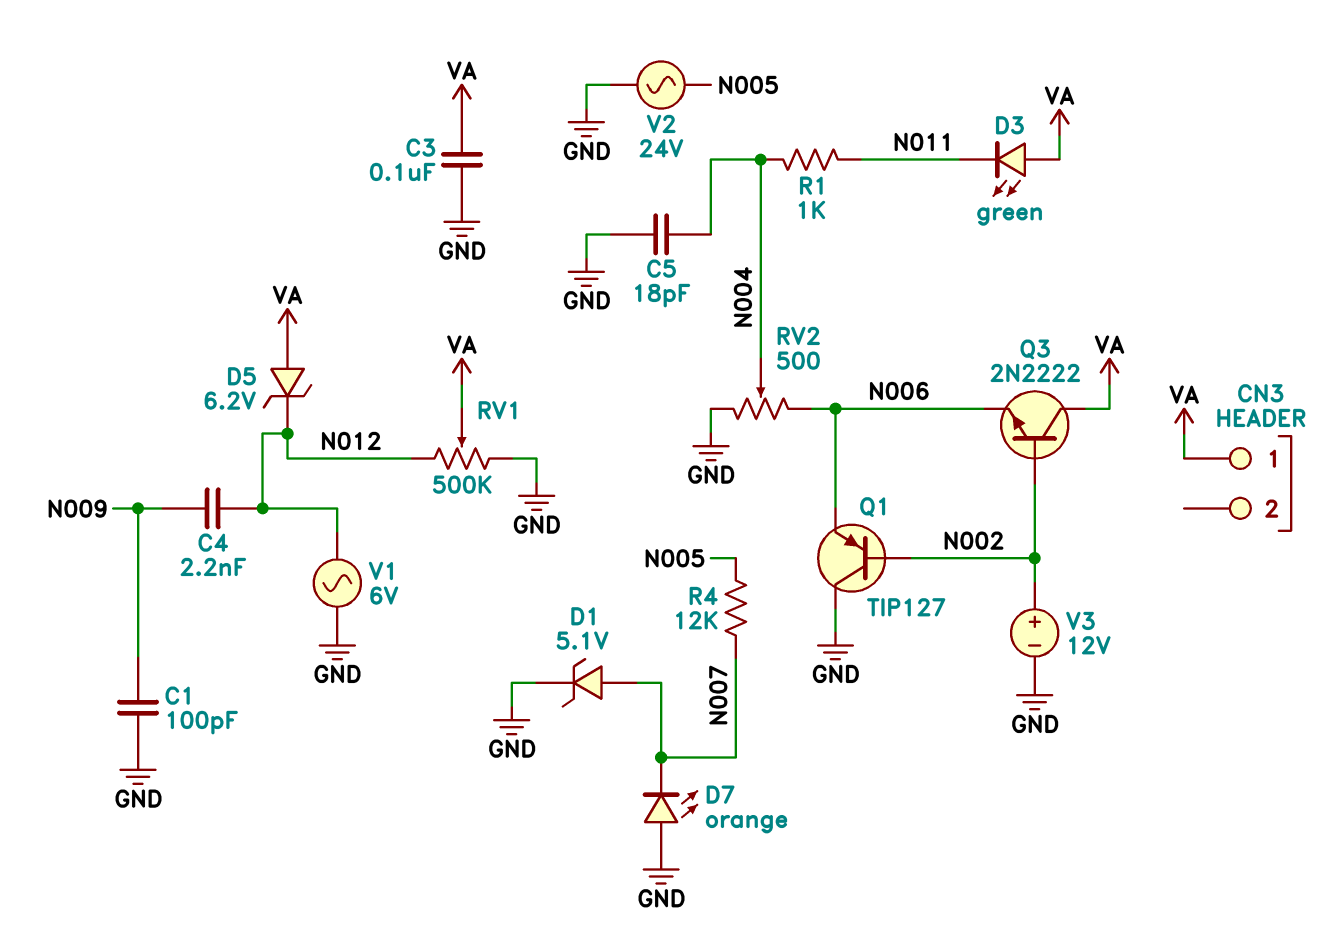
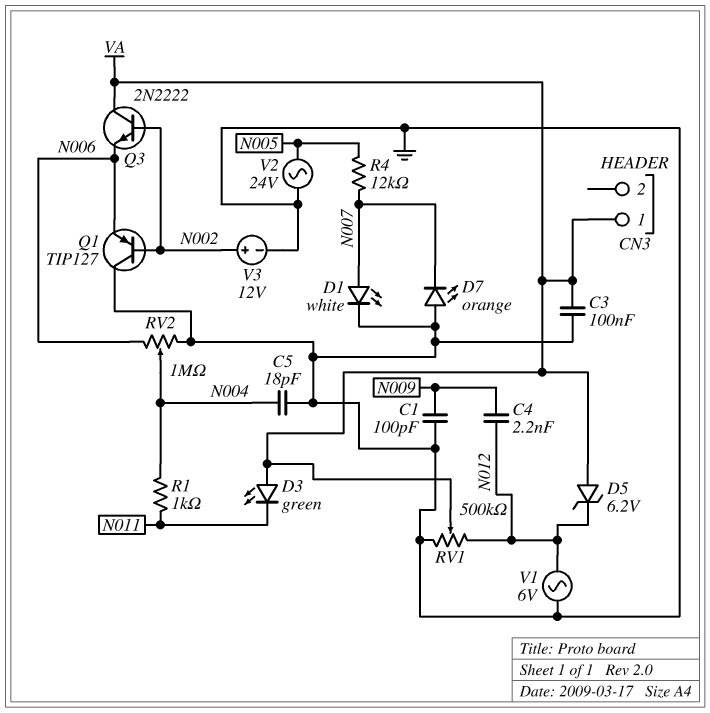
D1: zener 5.1V (A N007, K GND) -> LED white (A N007, K GND)
RV2: 500 (GND, N006, wiper N004) -> 1M (GND, N006, wiper N004)

